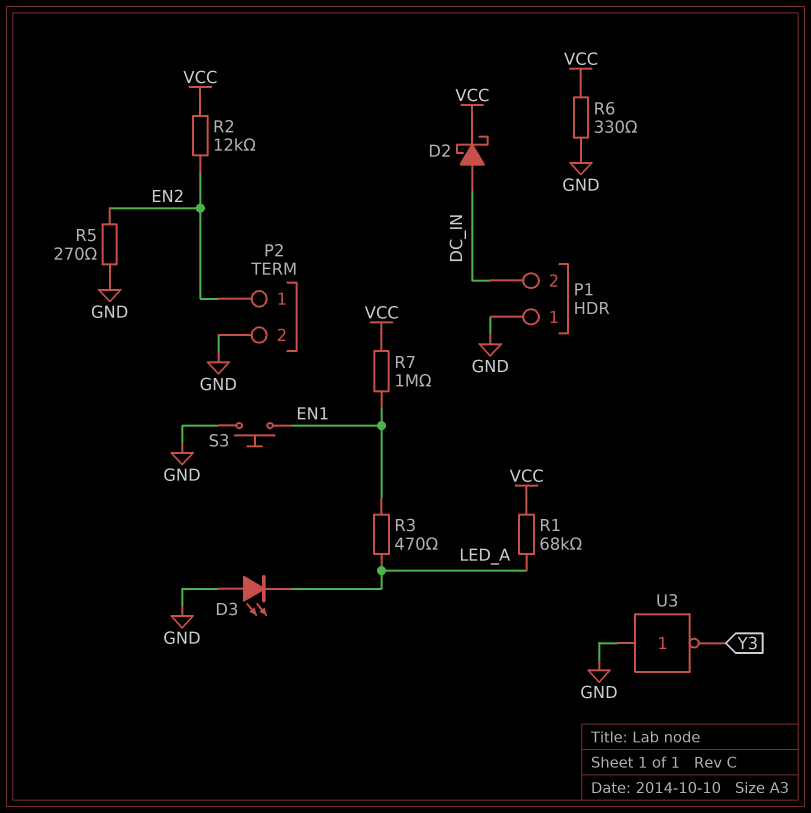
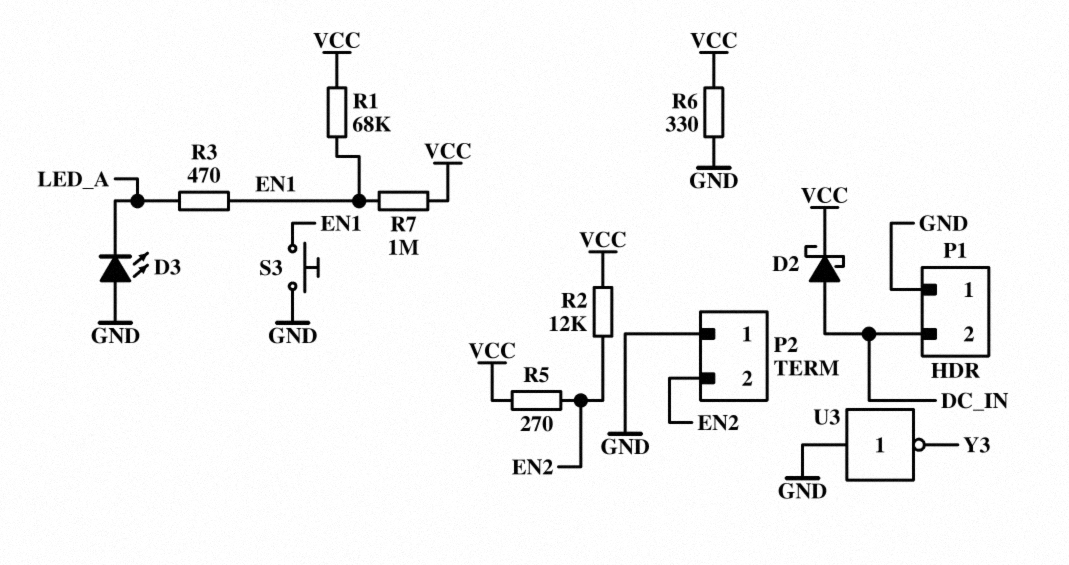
P2 pin 1: EN2 -> GND
P2 pin 2: GND -> EN2
R1: 68k (LED_A, VCC) -> 68k (EN1, VCC)
R5: 270 (EN2, GND) -> 270 (EN2, VCC)

